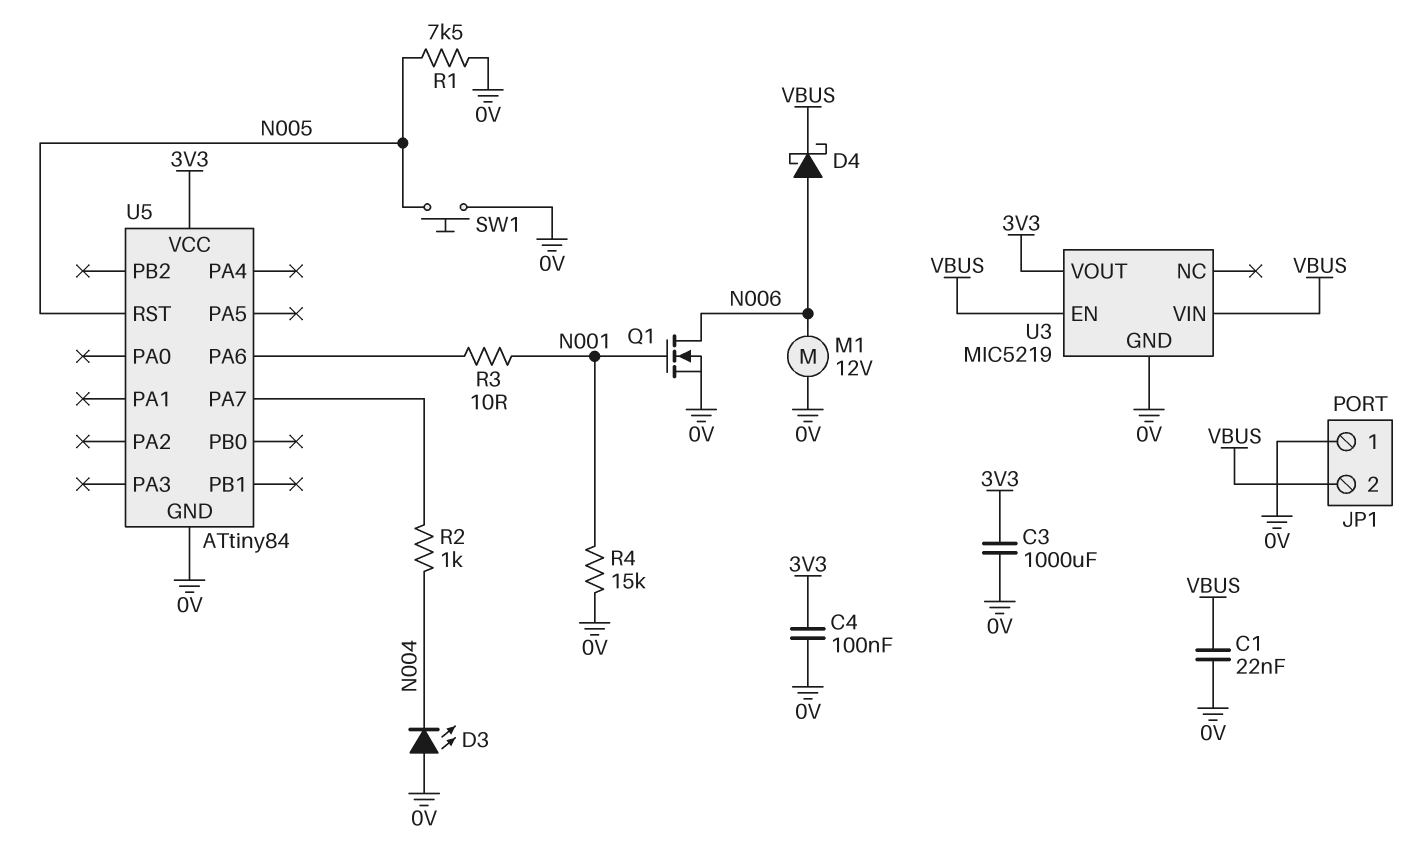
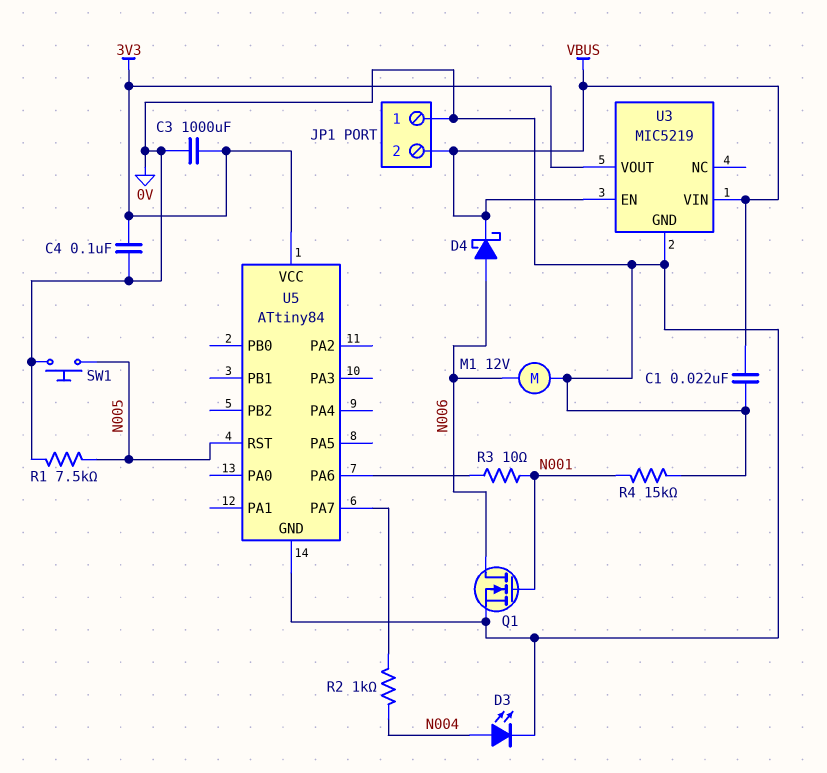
D3: LED (A 0V, K N004) -> LED (A N004, K 0V)

